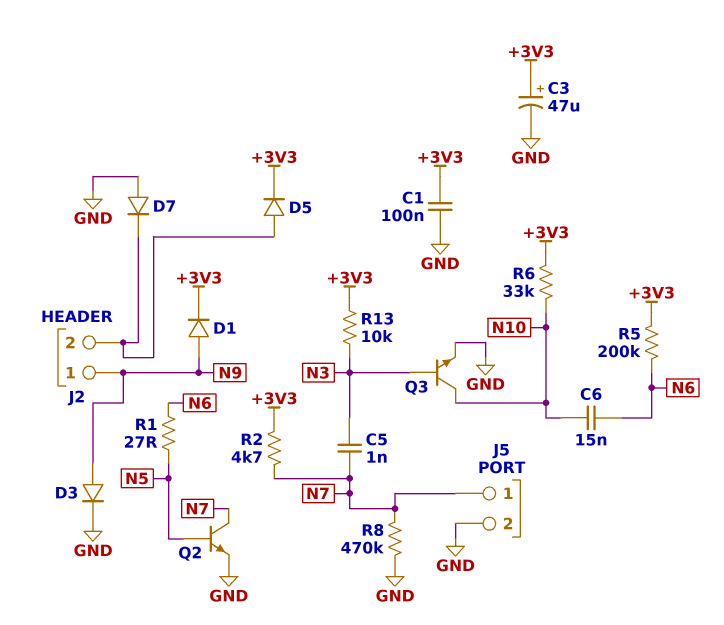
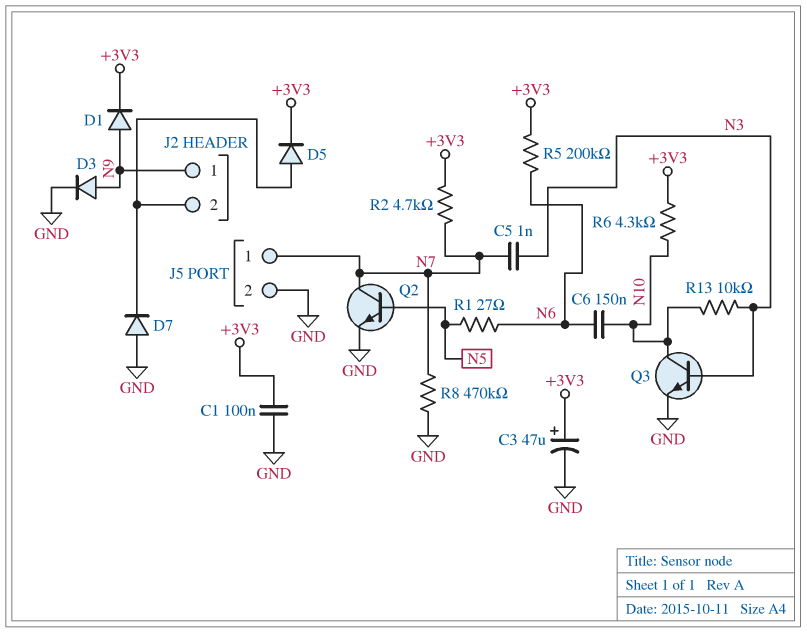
C6: 15nF (N6, N10) -> 150nF (N6, N10)
R6: 33k (+3V3, N10) -> 4.3k (+3V3, N10)
R13: 10k (+3V3, N3) -> 10k (N3, N10)

